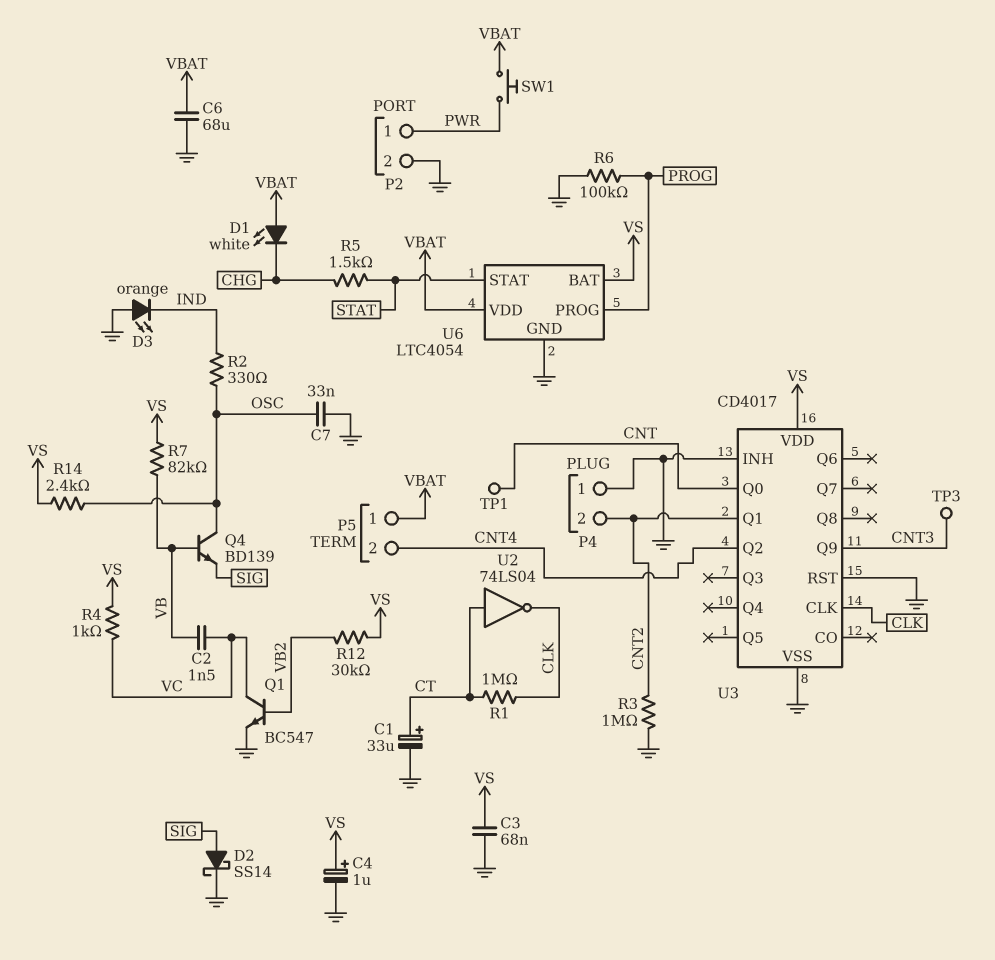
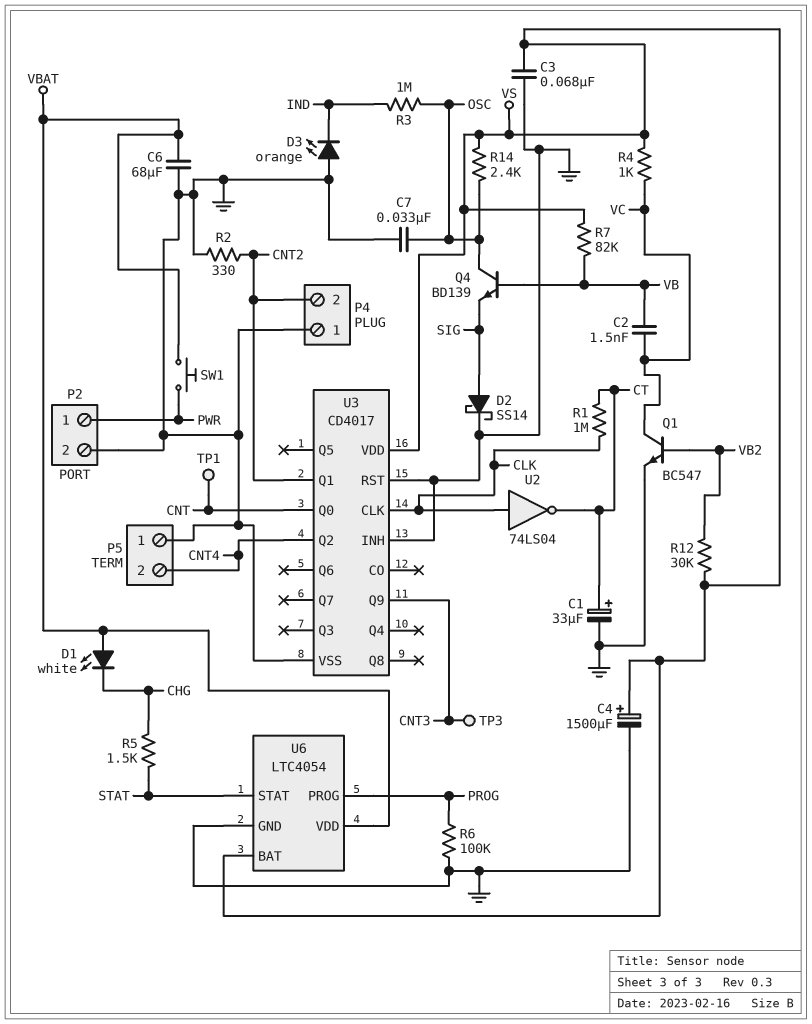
C4: 1uF (plus VS, minus GND) -> 1500uF (plus VS, minus GND)
P5 pin 1: VBAT -> GND
R2: 330 (IND, OSC) -> 330 (CNT2, GND)
R3: 1M (CNT2, GND) -> 1M (IND, OSC)
U2: NOT 74LS04 (in CT, out CLK) -> NOT 74LS04 (in CLK, out CT)

